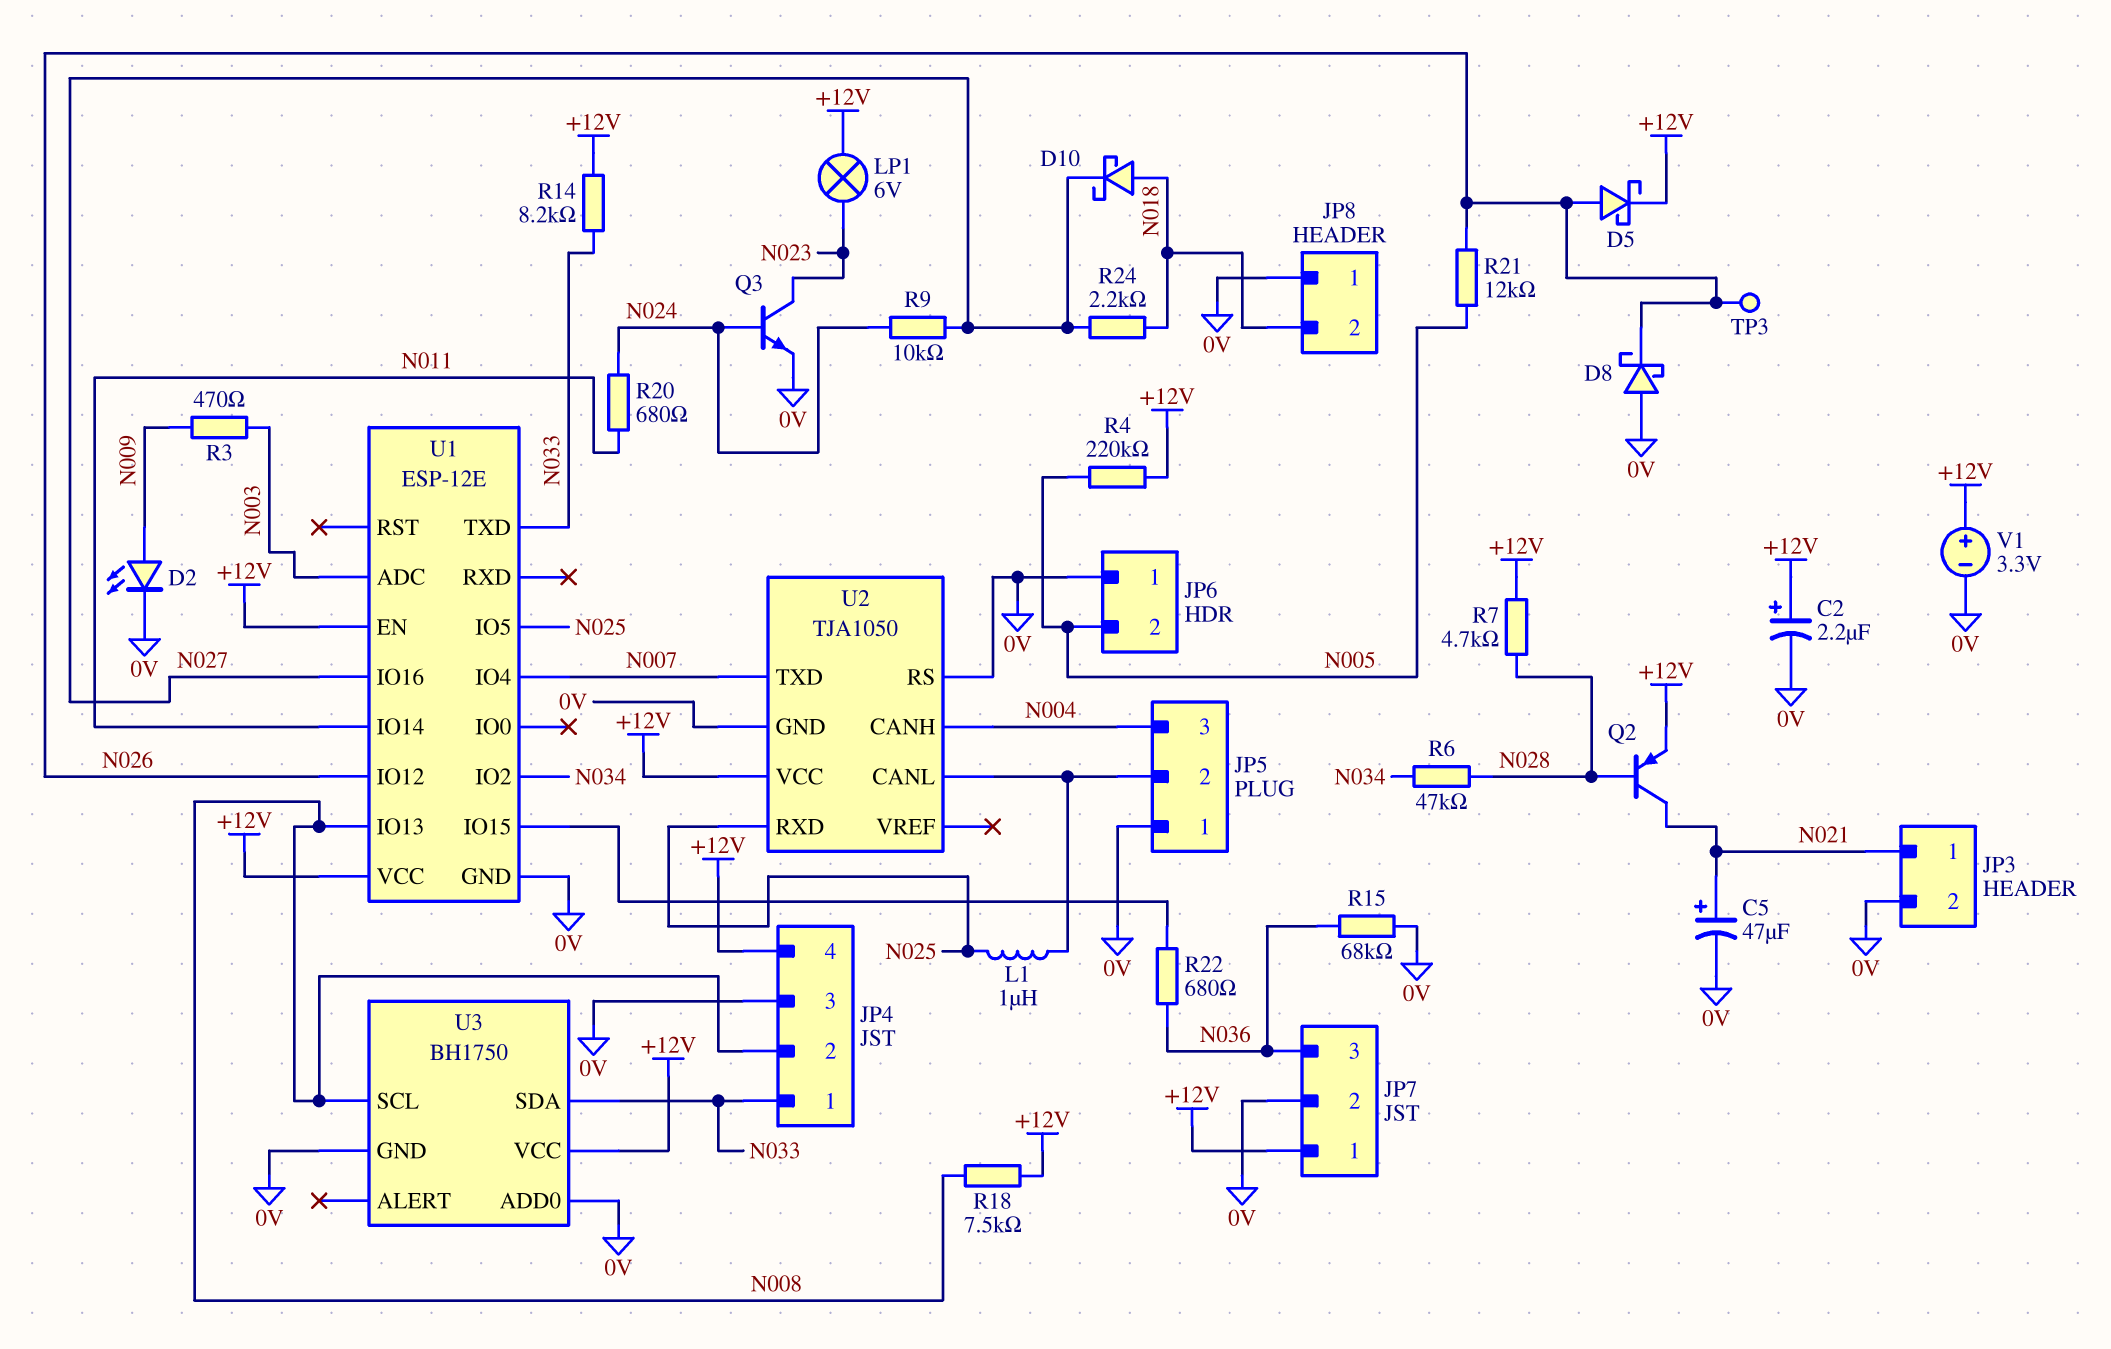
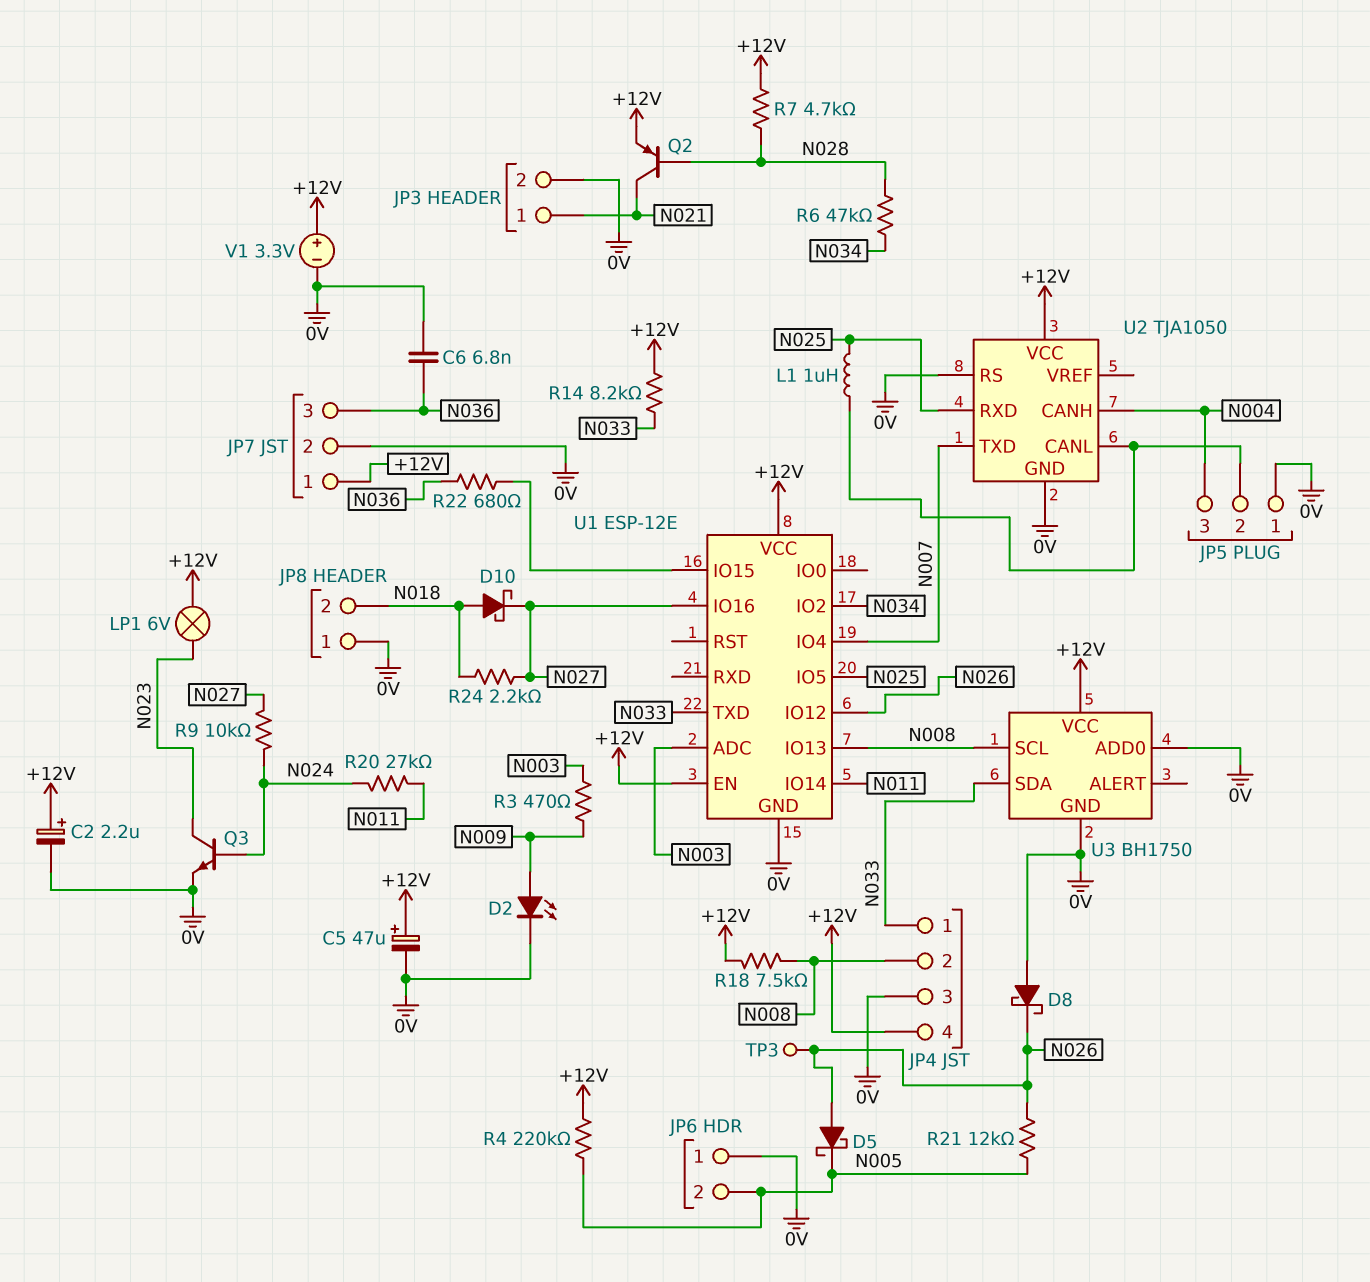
C5: 47uF (plus N021, minus 0V) -> 47uF (plus +12V, minus 0V)
C6: none -> 6.8nF (0V, N036)
D5: schottky (A N026, K +12V) -> schottky (A N026, K N005)
R15: 68k (0V, N036) -> none
R20: 680 (N011, N024) -> 27k (N011, N024)

